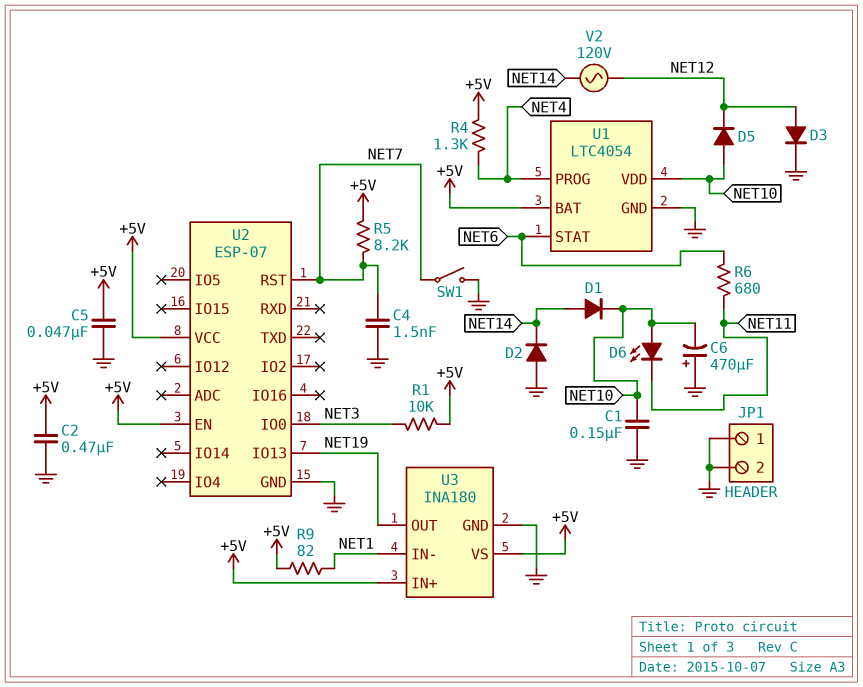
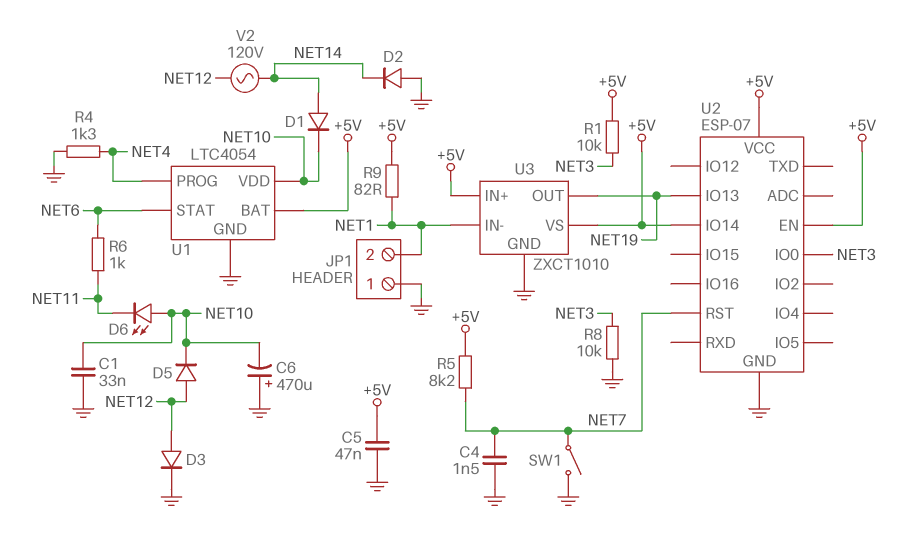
C1: 150nF (GND, NET10) -> 33nF (GND, NET10)
C2: 470nF (+5V, GND) -> none
D5: diode (A NET10, K NET12) -> diode (A NET12, K NET10)
JP1 pin 2: GND -> NET1
R4: 1.3k (+5V, NET4) -> 1.3k (GND, NET4)
R6: 680 (NET6, NET11) -> 1k (NET6, NET11)
R8: none -> 10k (GND, NET3)
U2 pin IO14: none -> +5V
U3: INA180 -> ZXCT1010

